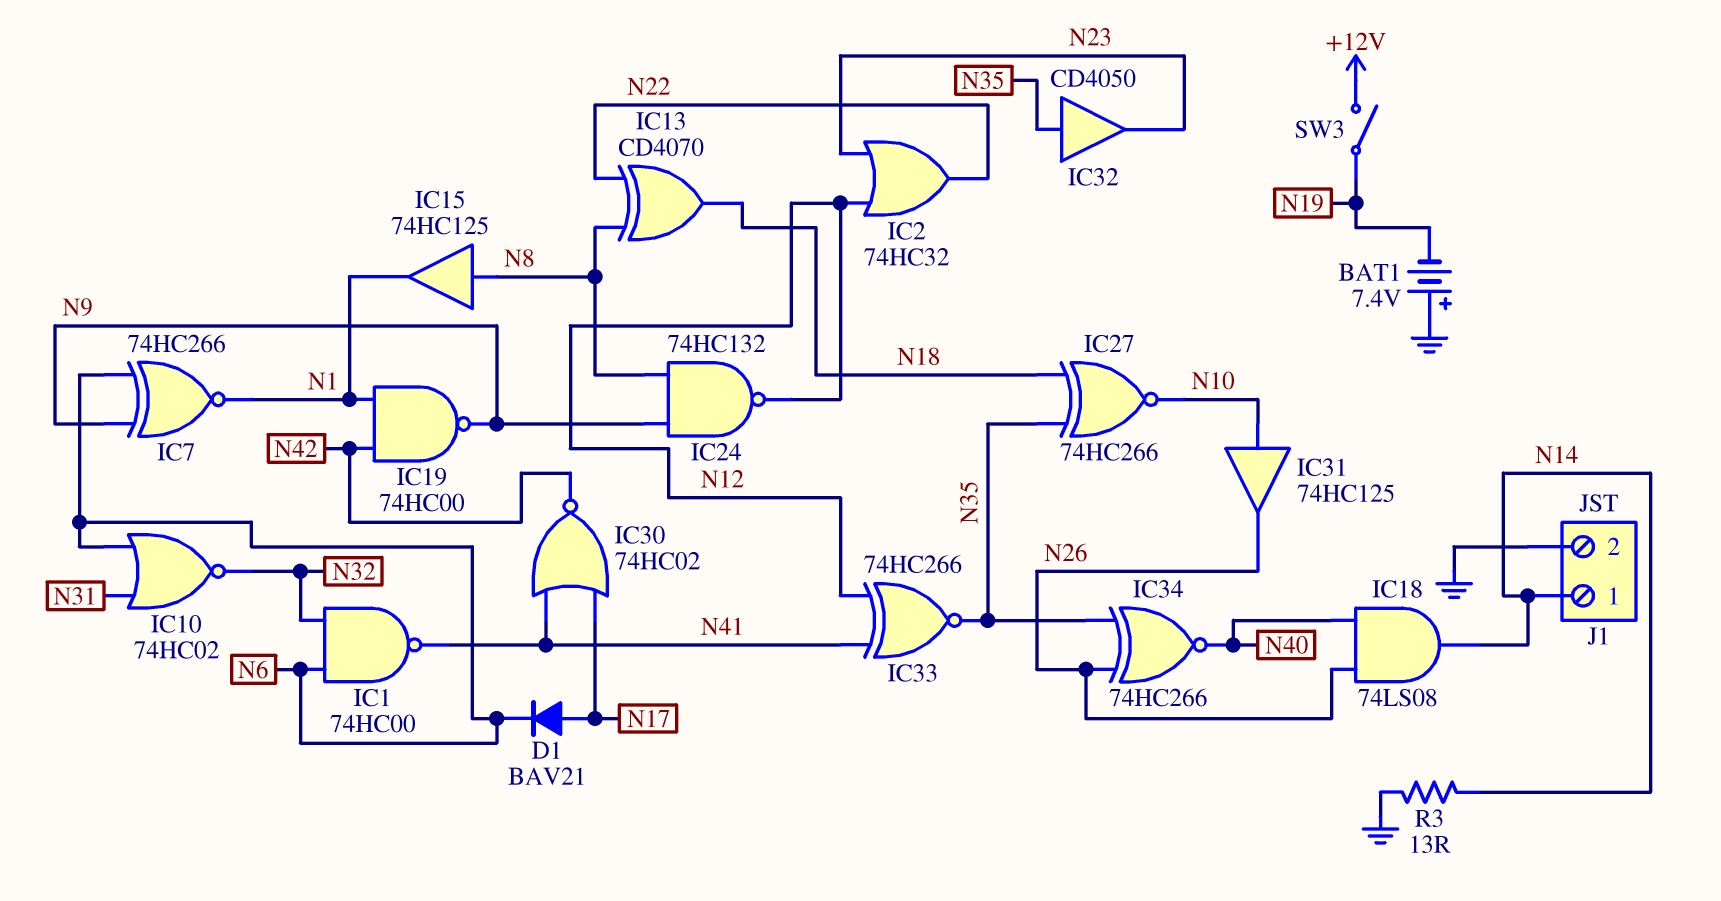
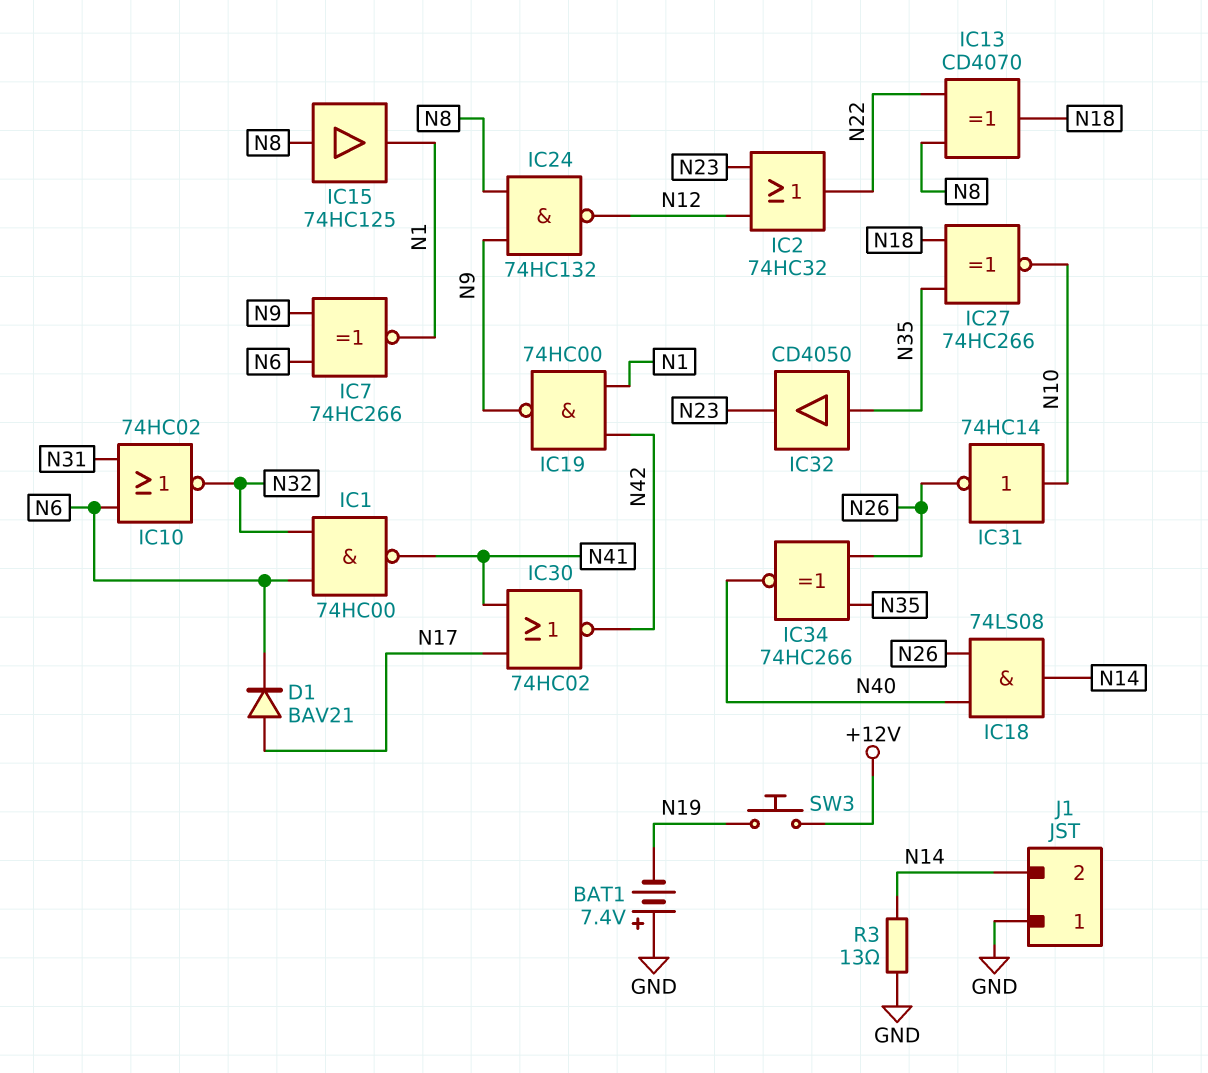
IC31: buffer 74HC125 (in N10, out N26) -> NOT 74HC14 (in N10, out N26)
IC33: XNOR 74HC266 (in N12, in N41, out N35) -> none
J1 pin 1: N14 -> GND
J1 pin 2: GND -> N14
SW3: switch (+12V, N19) -> button (+12V, N19)

